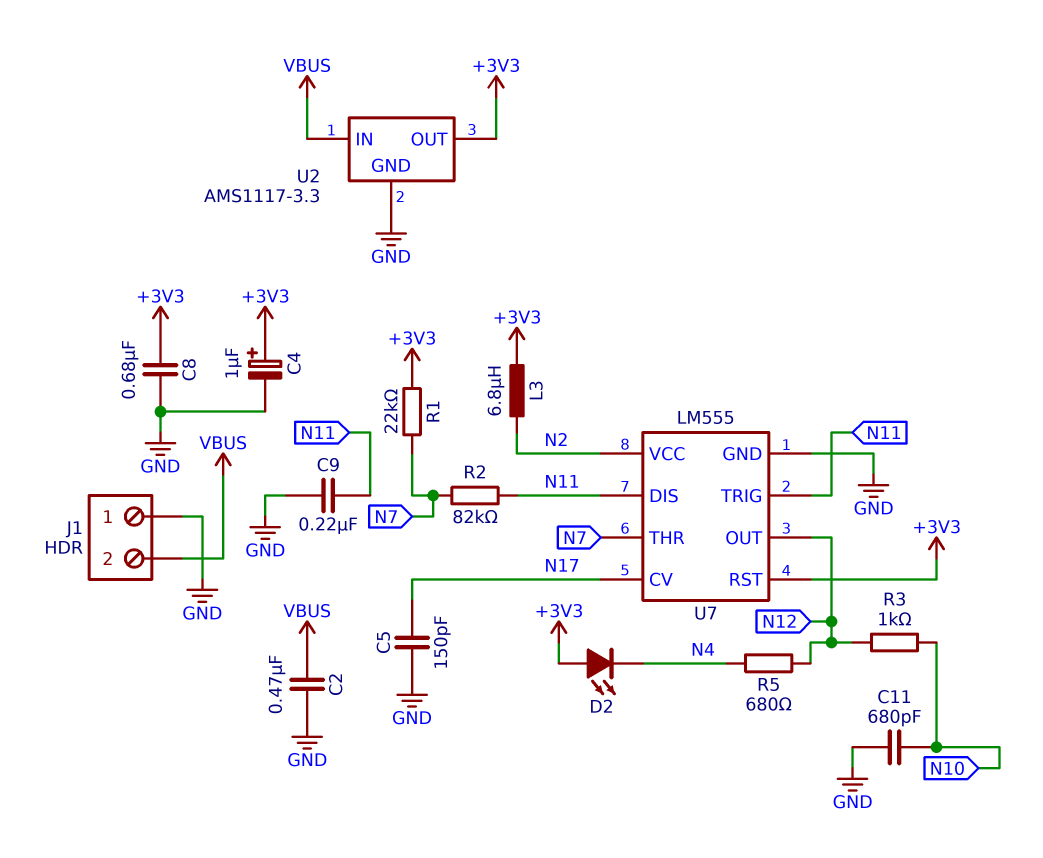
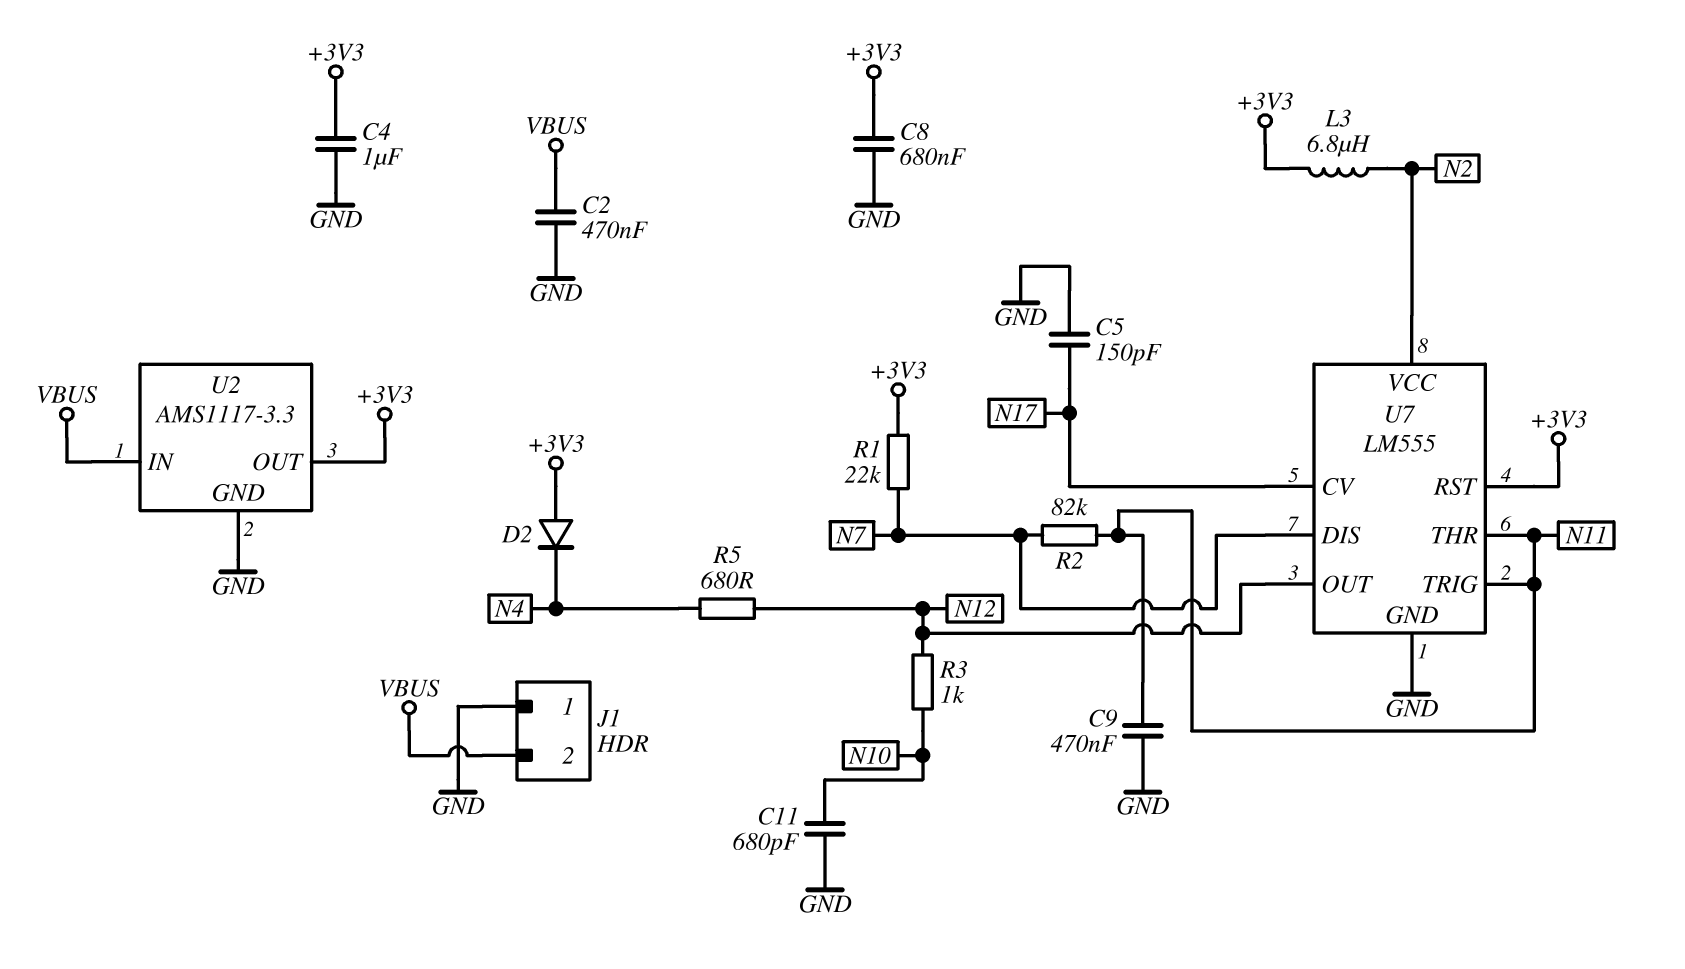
C4: 1uF (plus +3V3, minus GND) -> 1uF (+3V3, GND)
C9: 220nF (GND, N11) -> 470nF (GND, N11)
D2: LED (A +3V3, K N4) -> diode (A +3V3, K N4)
U7 pin DIS: N11 -> N7
U7 pin THR: N7 -> N11

